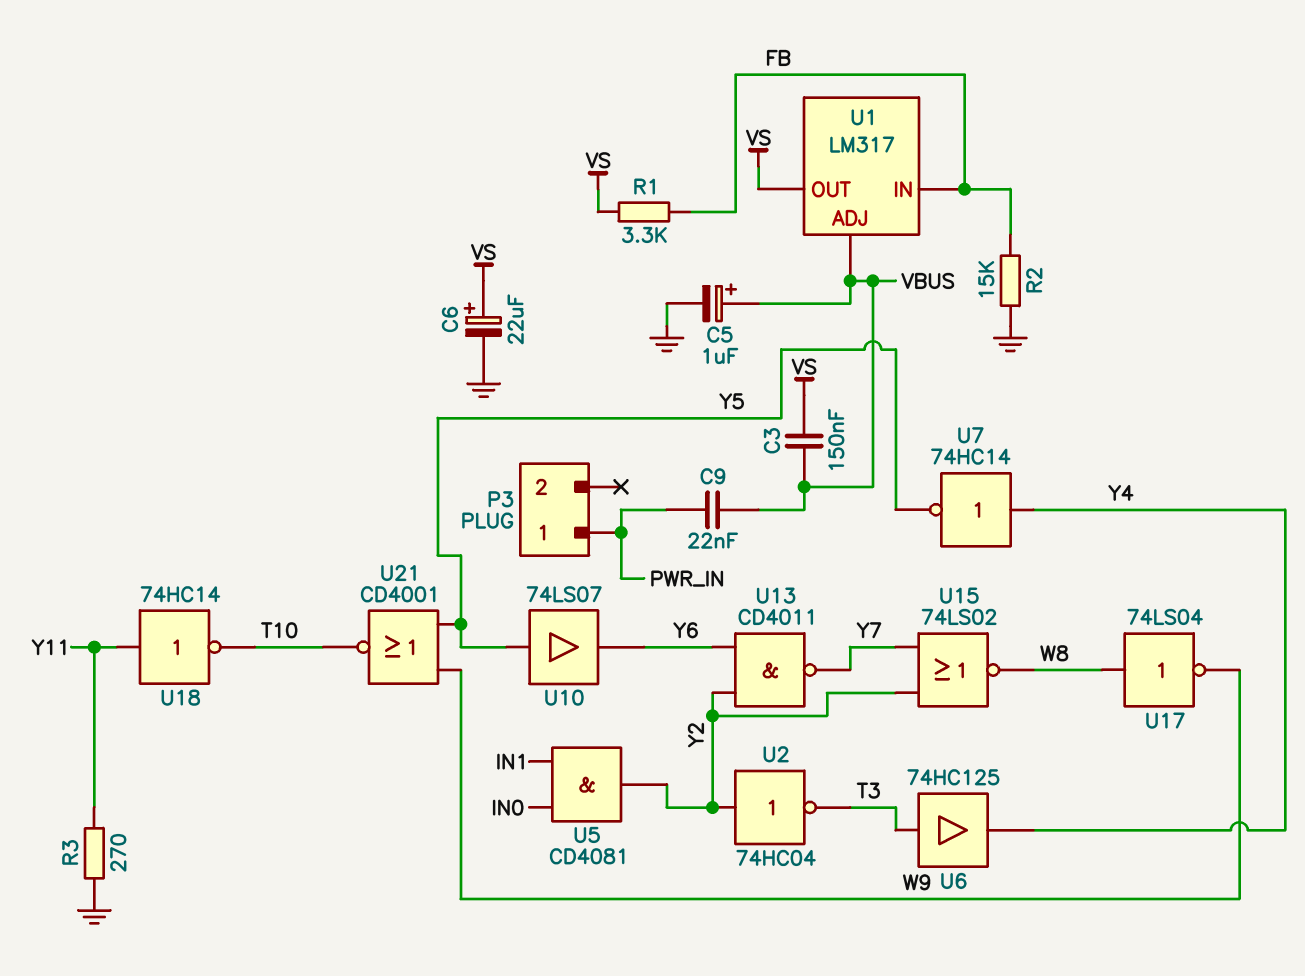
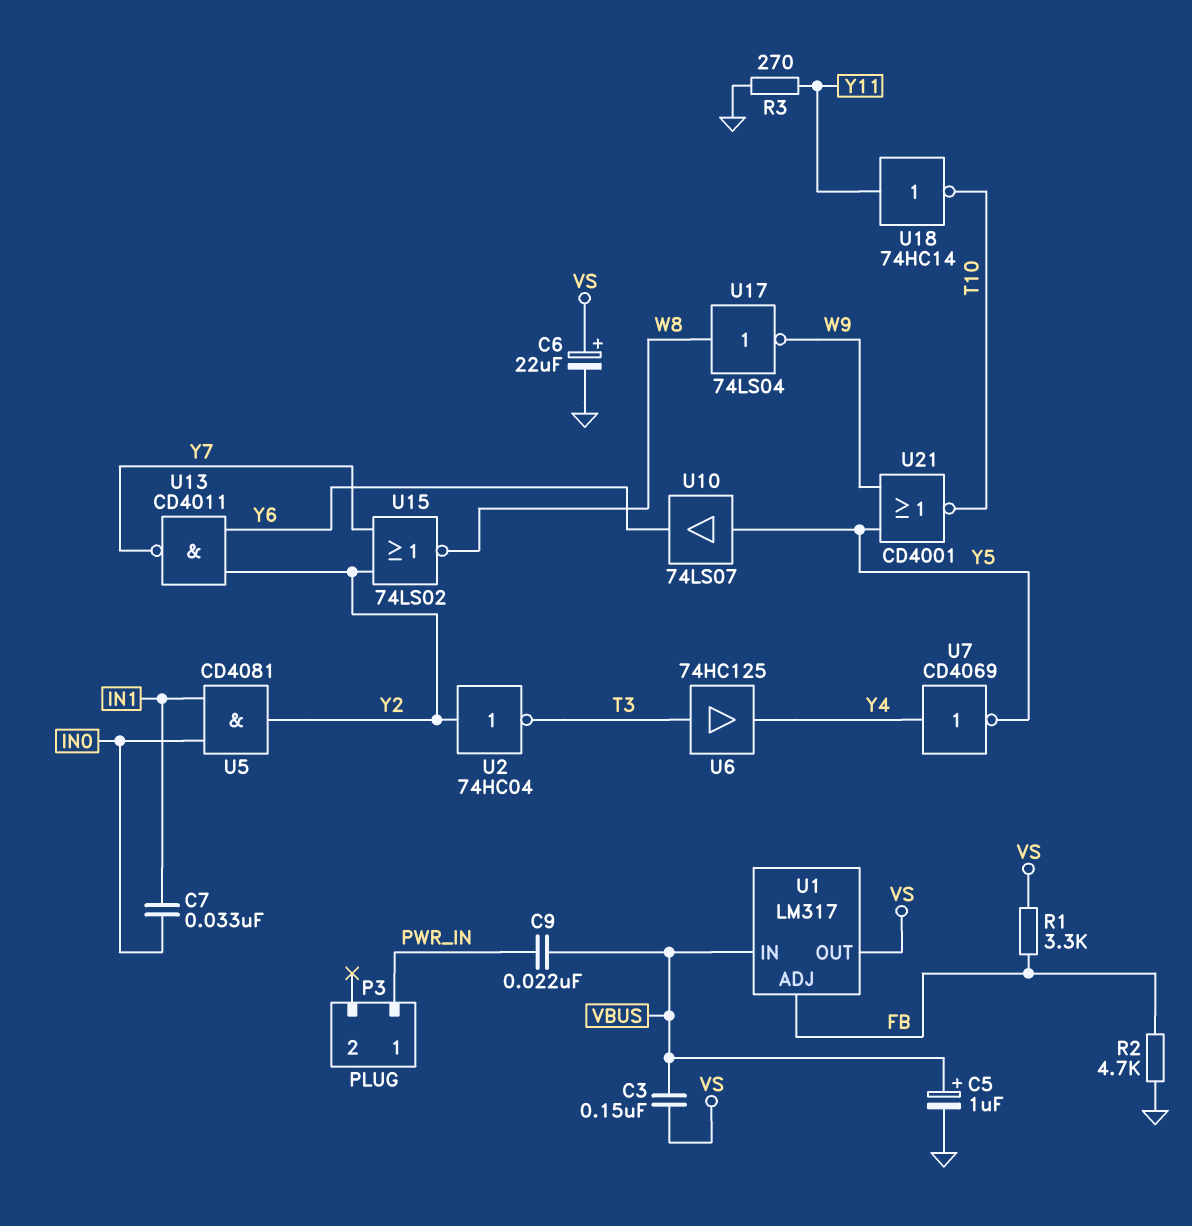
C7: none -> 33nF (IN0, IN1)
R2: 15k (FB, GND) -> 4.7k (FB, GND)
U1 pin ADJ: VBUS -> FB
U1 pin IN: FB -> VBUS
U7: NOT 74HC14 (in Y4, out Y5) -> NOT CD4069 (in Y4, out Y5)

